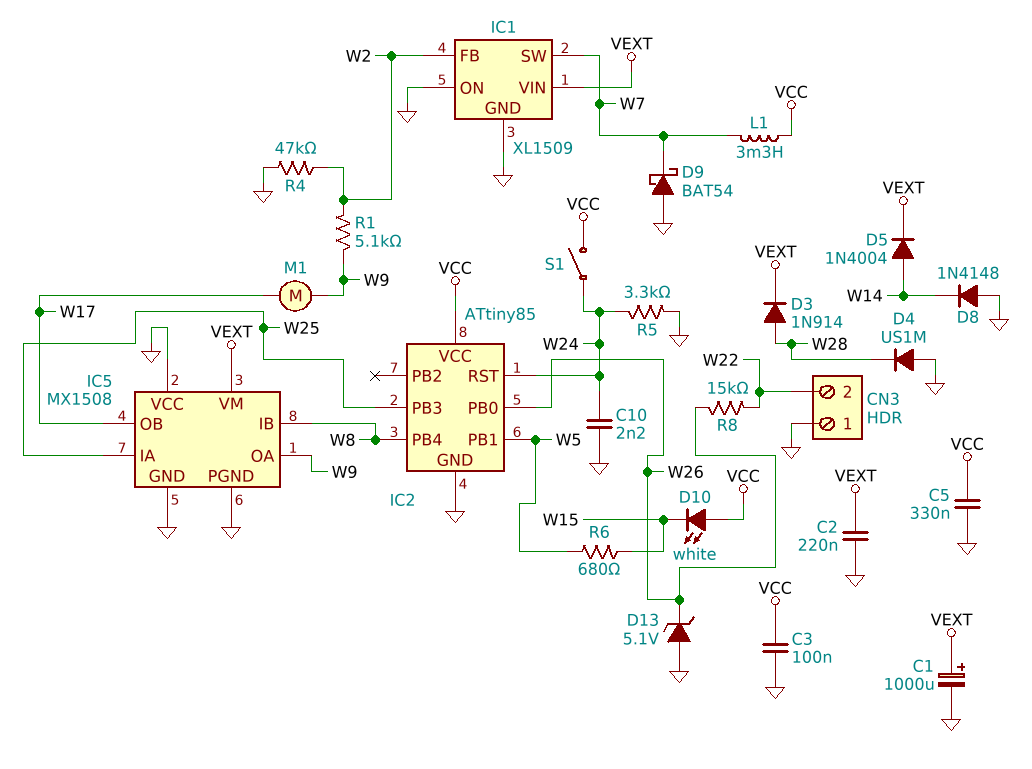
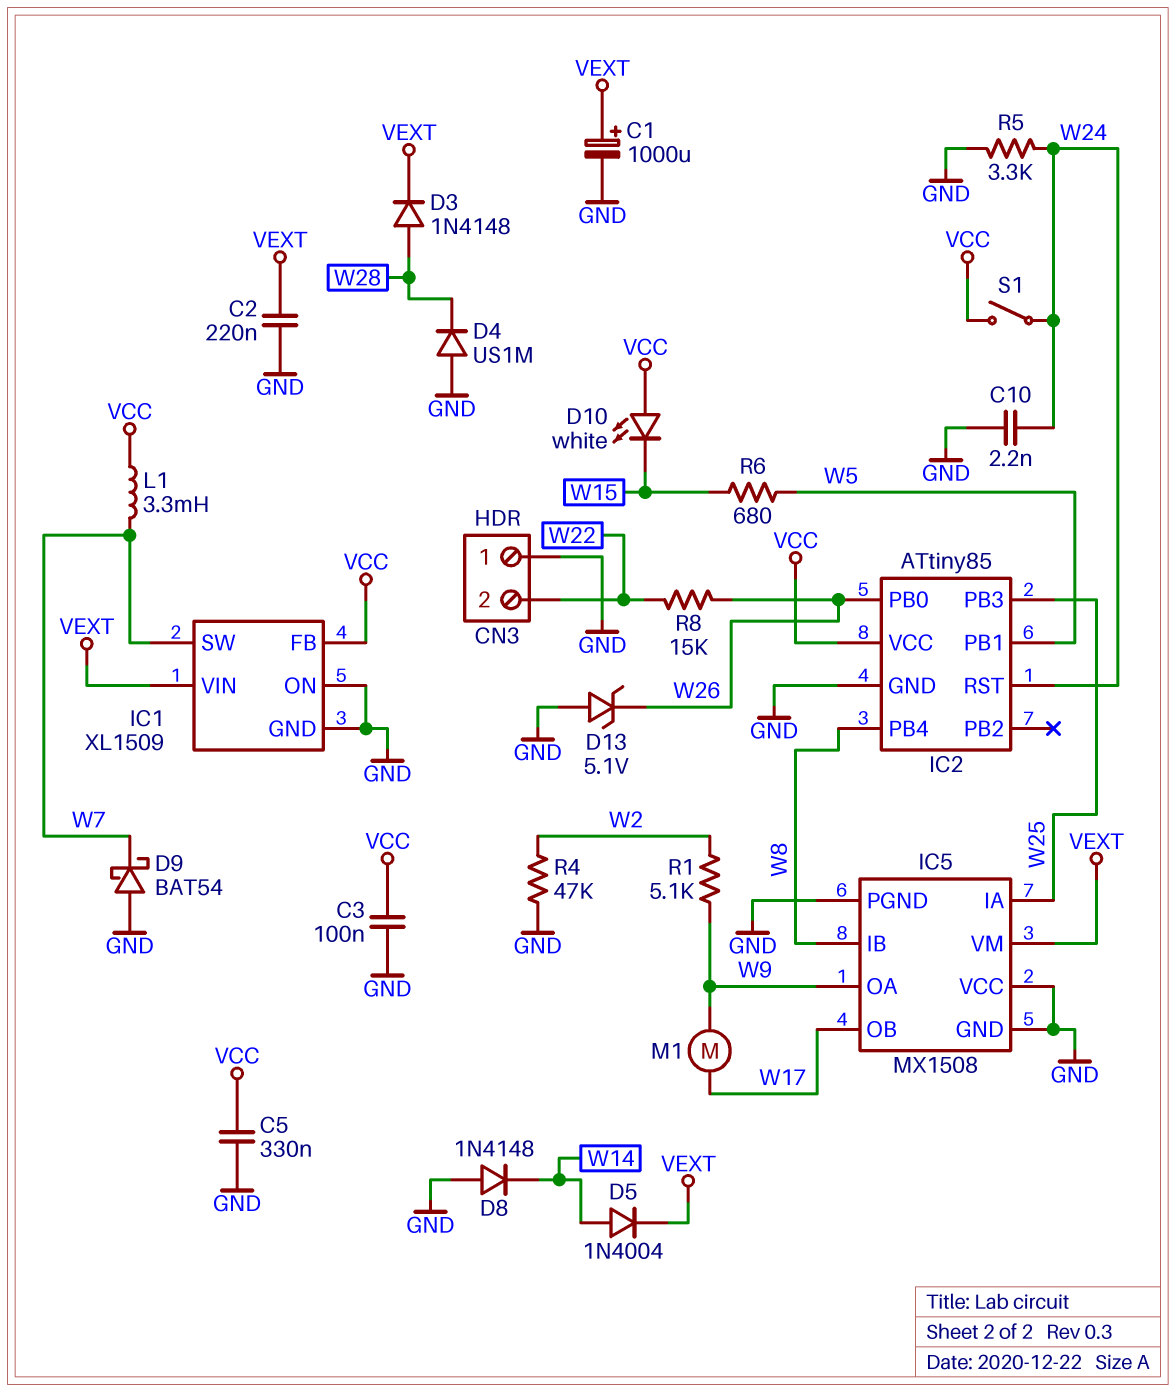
D3: diode 1N914 (A W28, K VEXT) -> diode 1N4148 (A W28, K VEXT)
IC1 pin FB: W2 -> VCC

